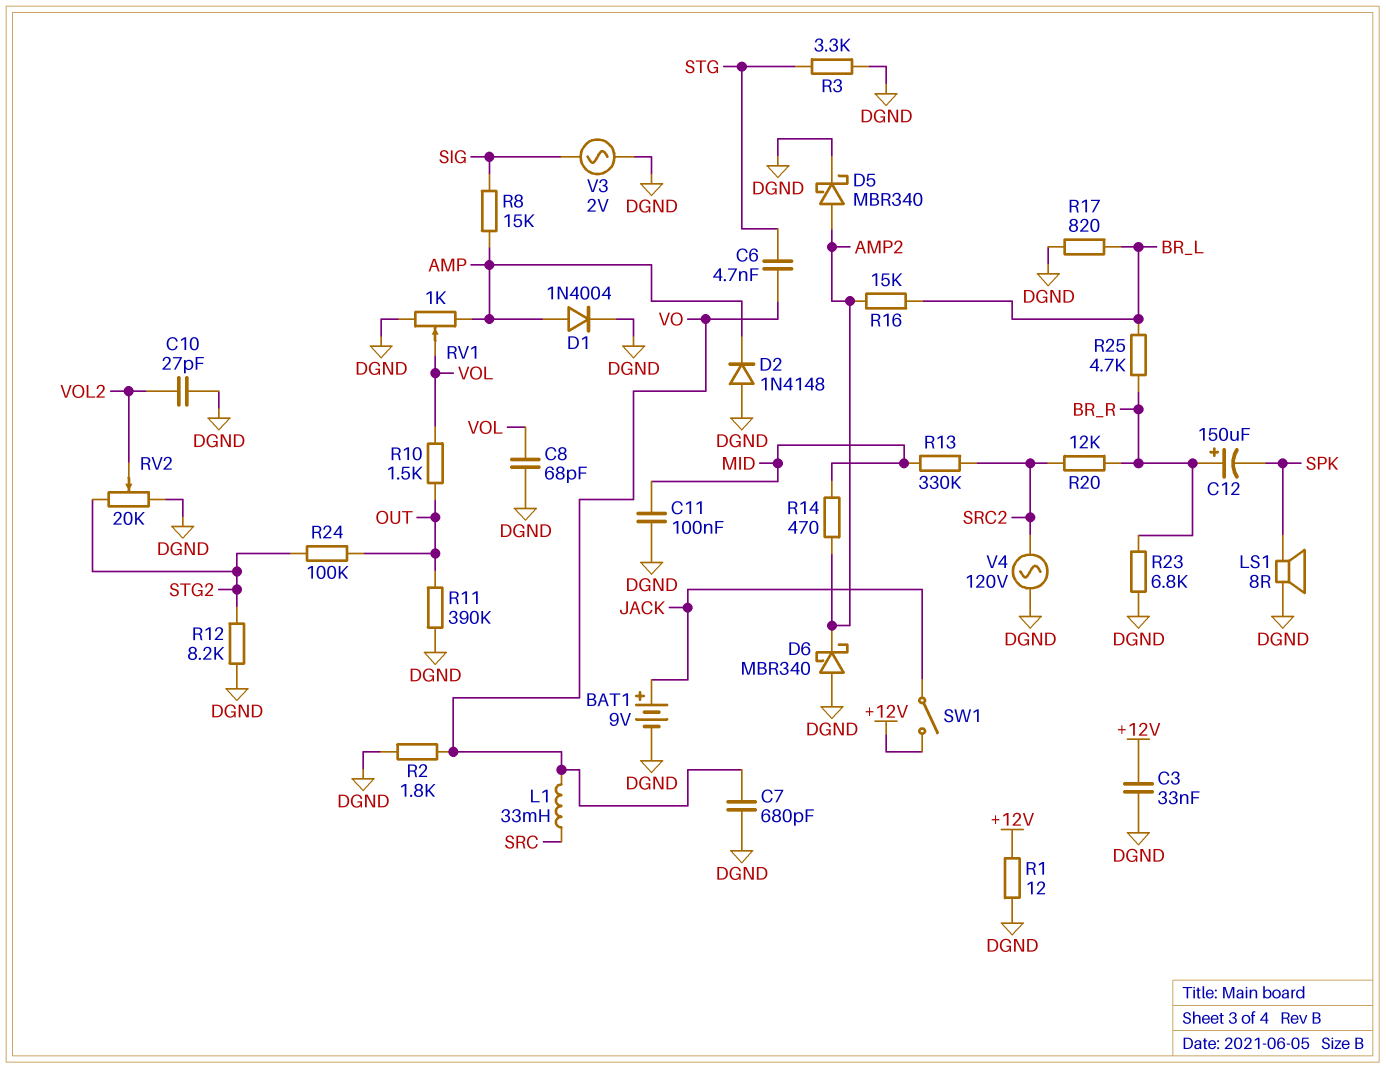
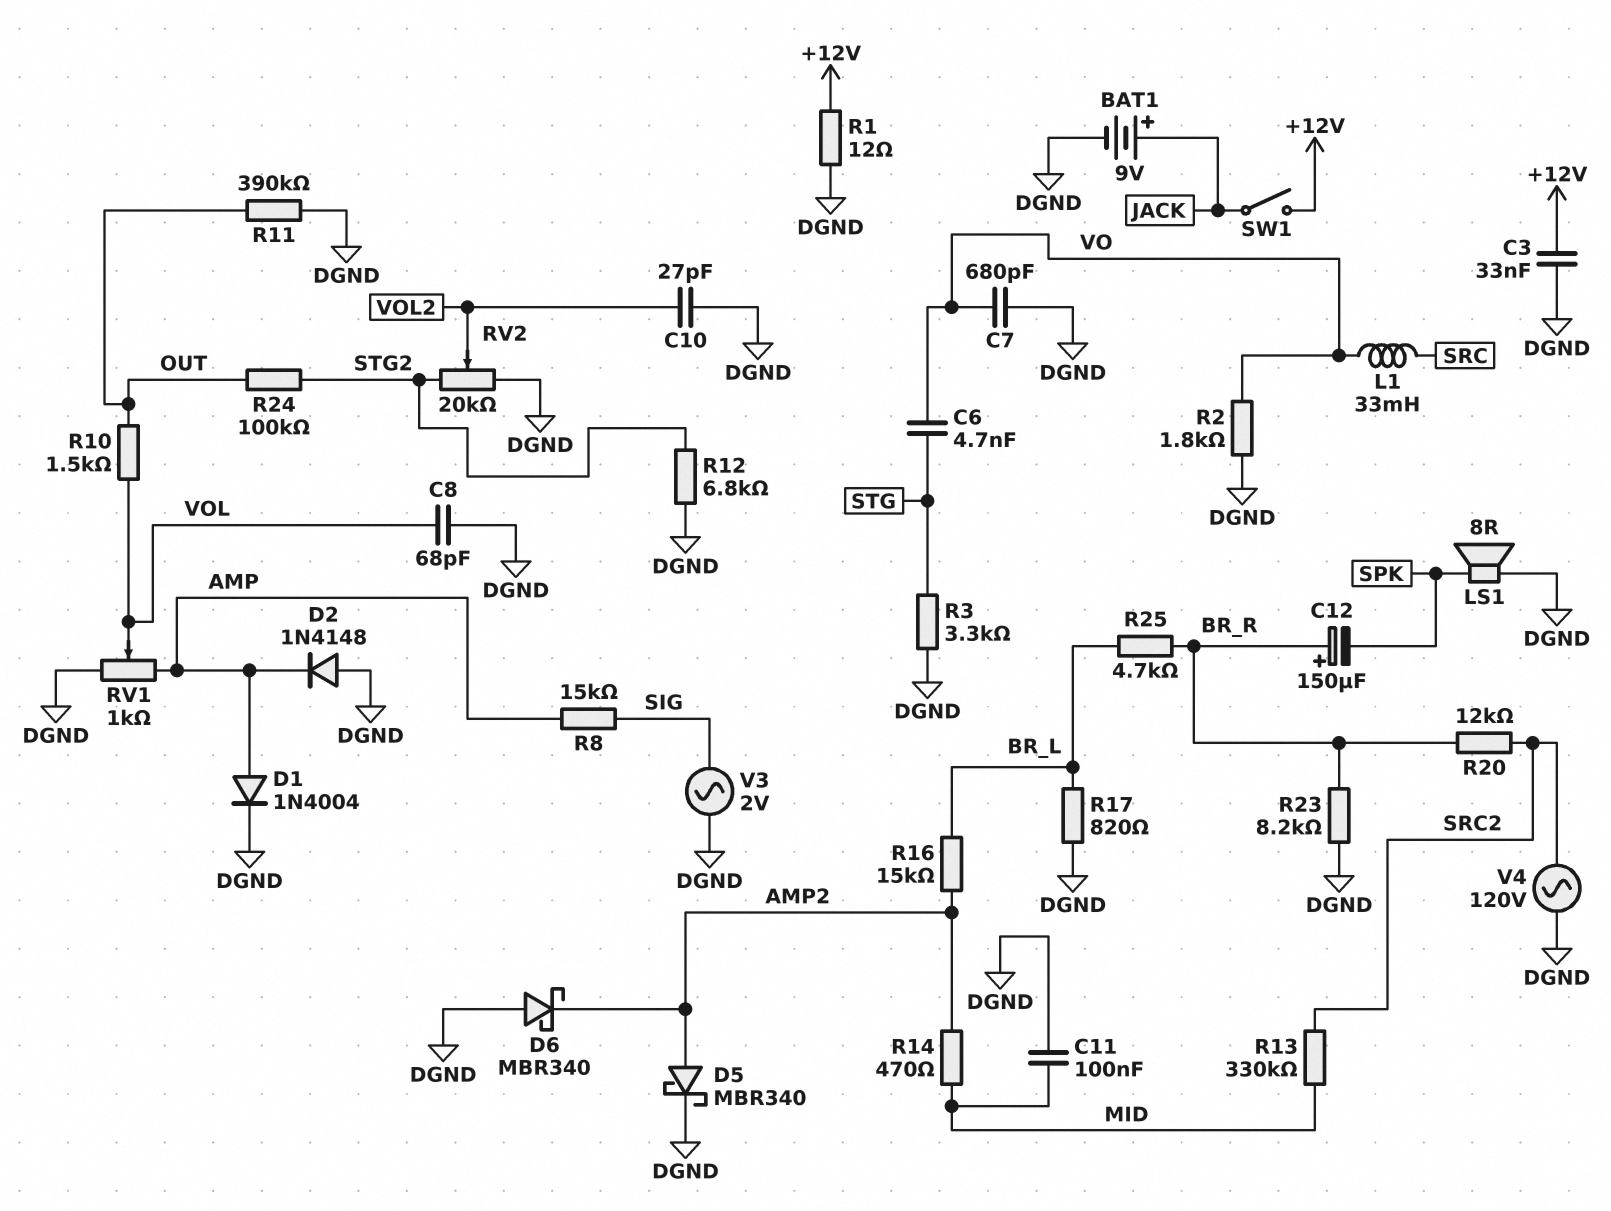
R12: 8.2k (DGND, STG2) -> 6.8k (DGND, STG2)
R23: 6.8k (BR_R, DGND) -> 8.2k (BR_R, DGND)

